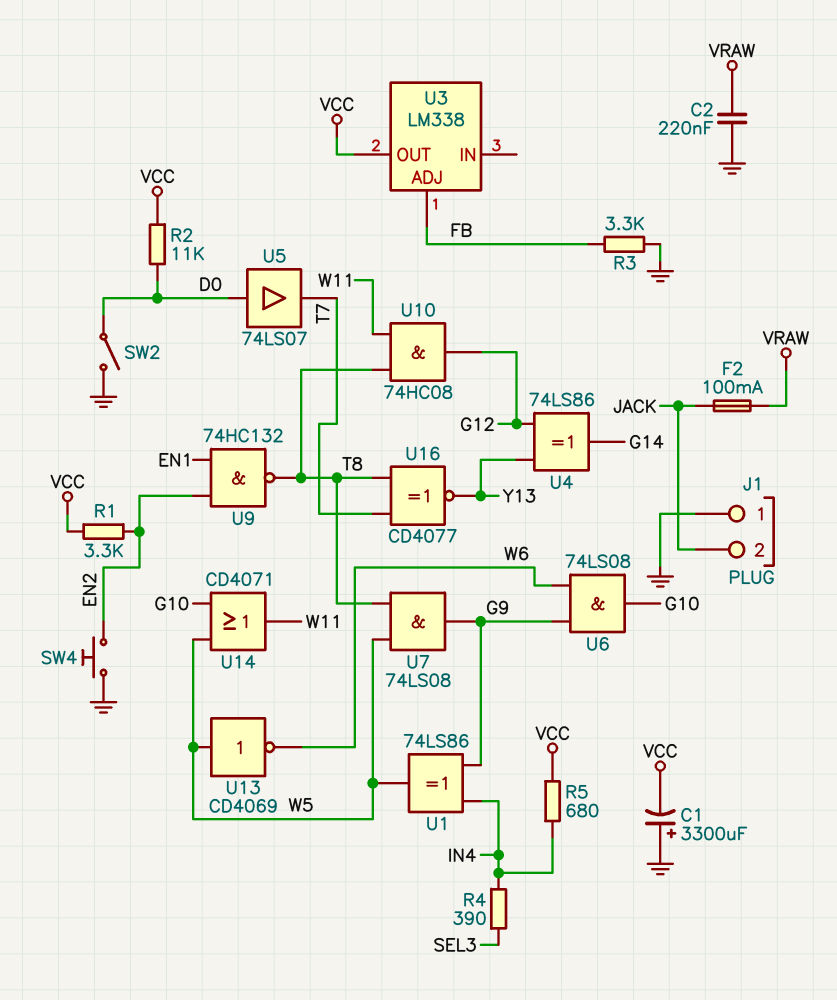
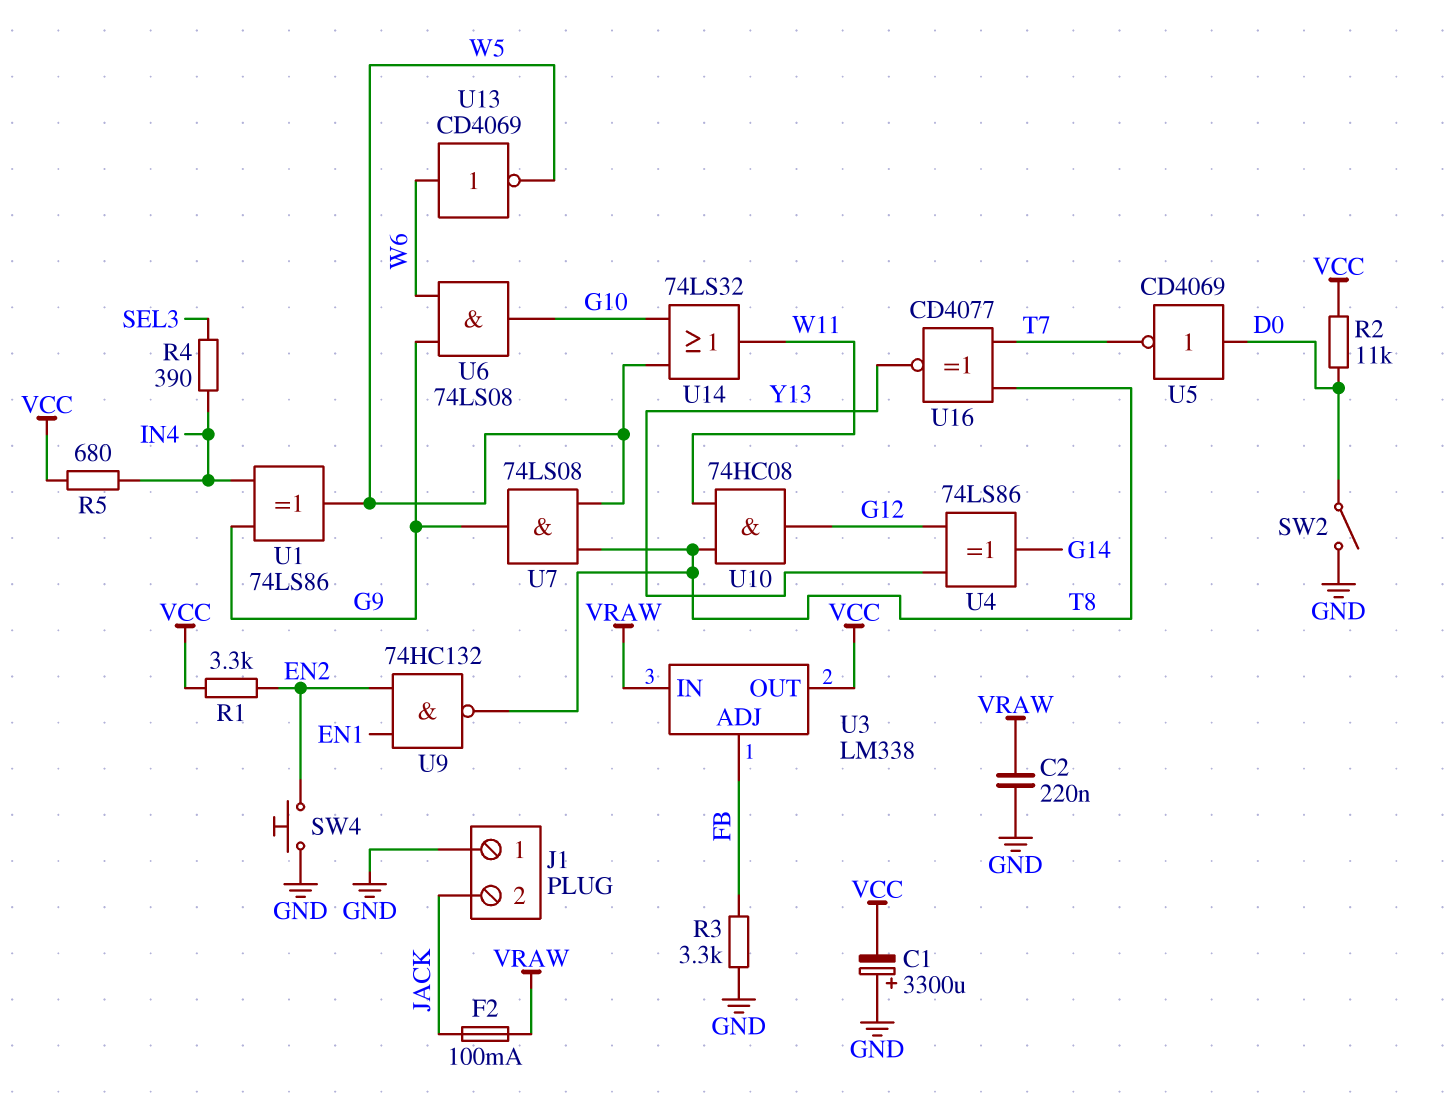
U3 pin IN: none -> VRAW
U5: buffer 74LS07 (in D0, out T7) -> NOT CD4069 (in D0, out T7)
U13: NOT CD4069 (in W5, out W6) -> NOT CD4069 (in W6, out W5)
U14: OR CD4071 (in G10, in W5, out W11) -> OR 74LS32 (in G10, in W5, out W11)

